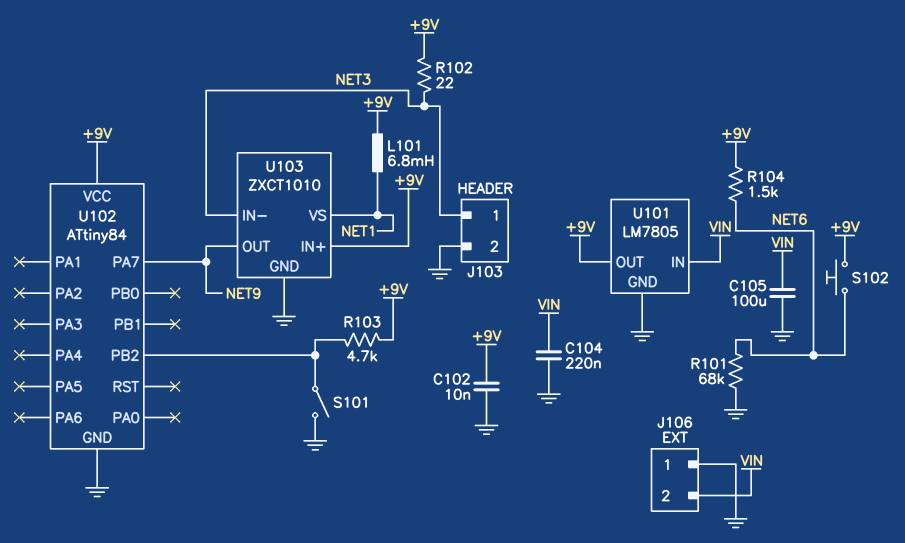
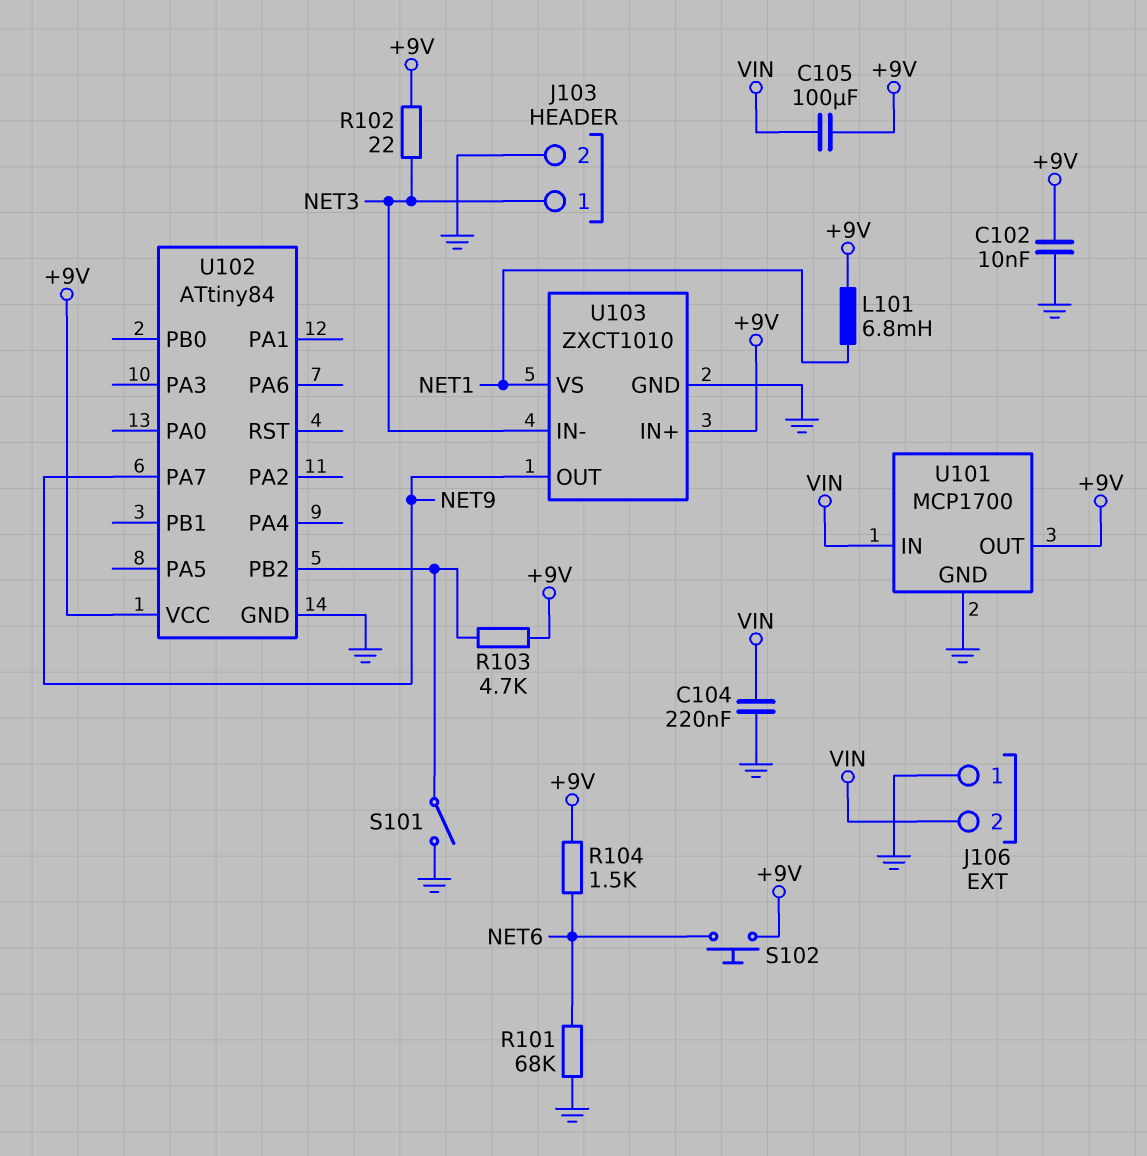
C105: 100uF (GND, VIN) -> 100uF (+9V, VIN)
U101: LM7805 -> MCP1700

